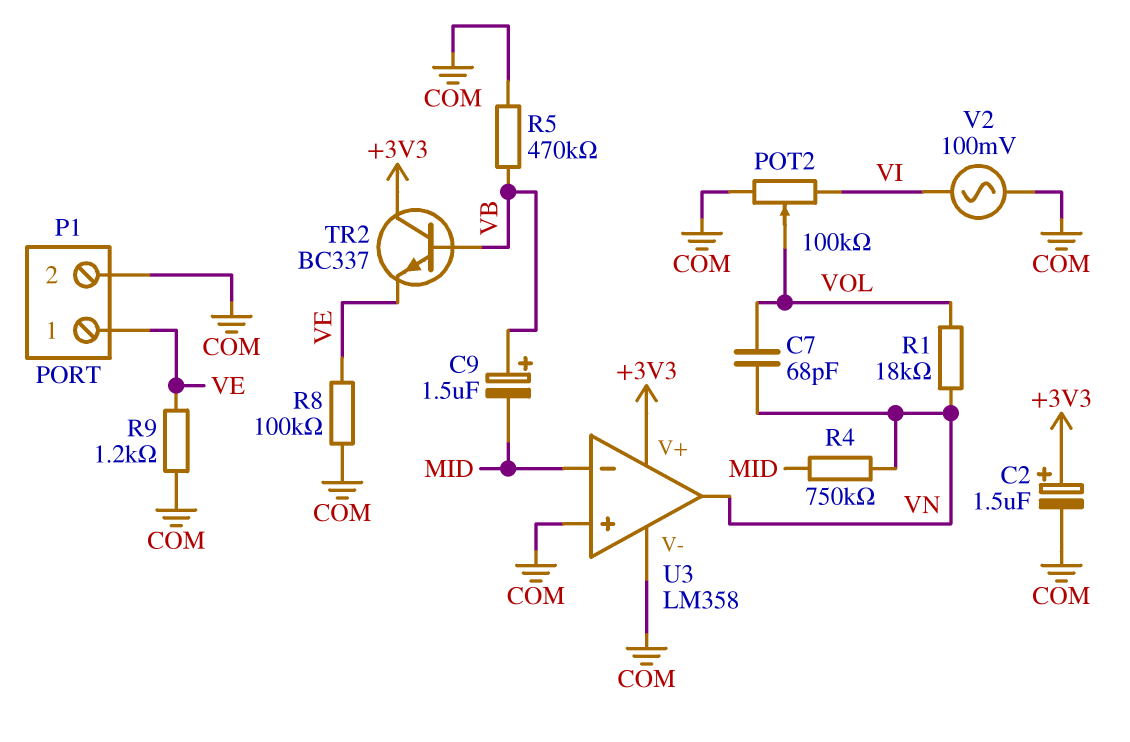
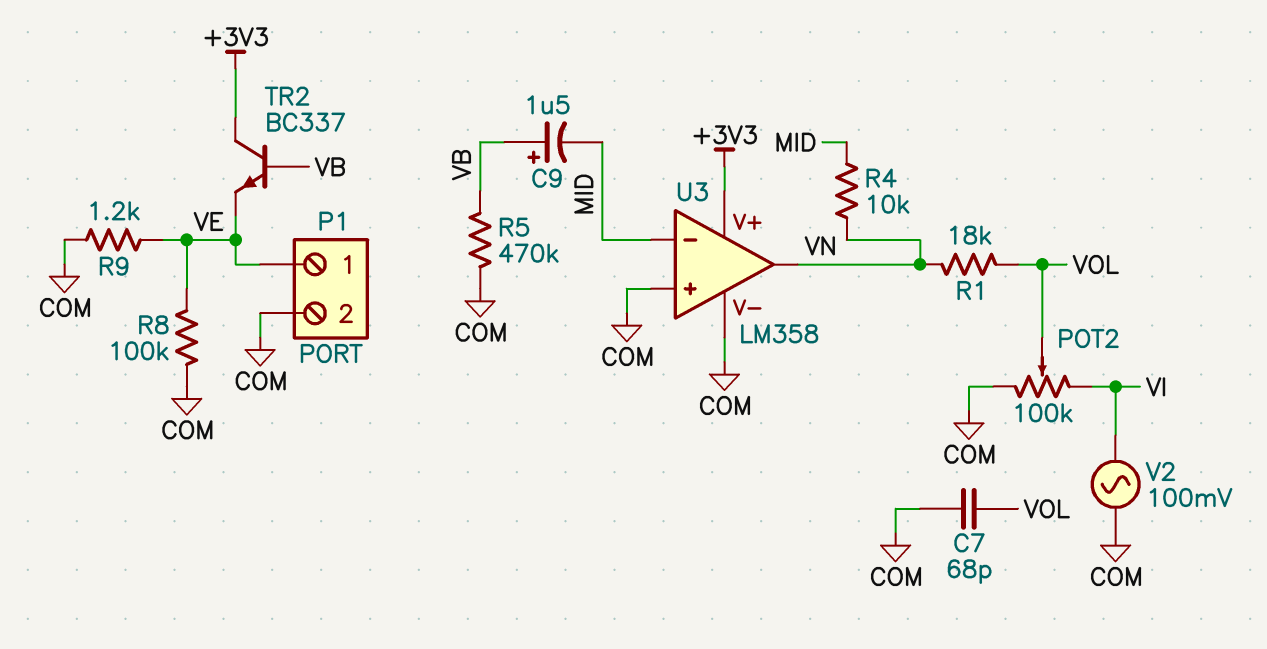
C2: 1.5uF (plus +3V3, minus COM) -> none
C7: 68pF (VN, VOL) -> 68pF (COM, VOL)
R4: 750k (MID, VN) -> 10k (MID, VN)

